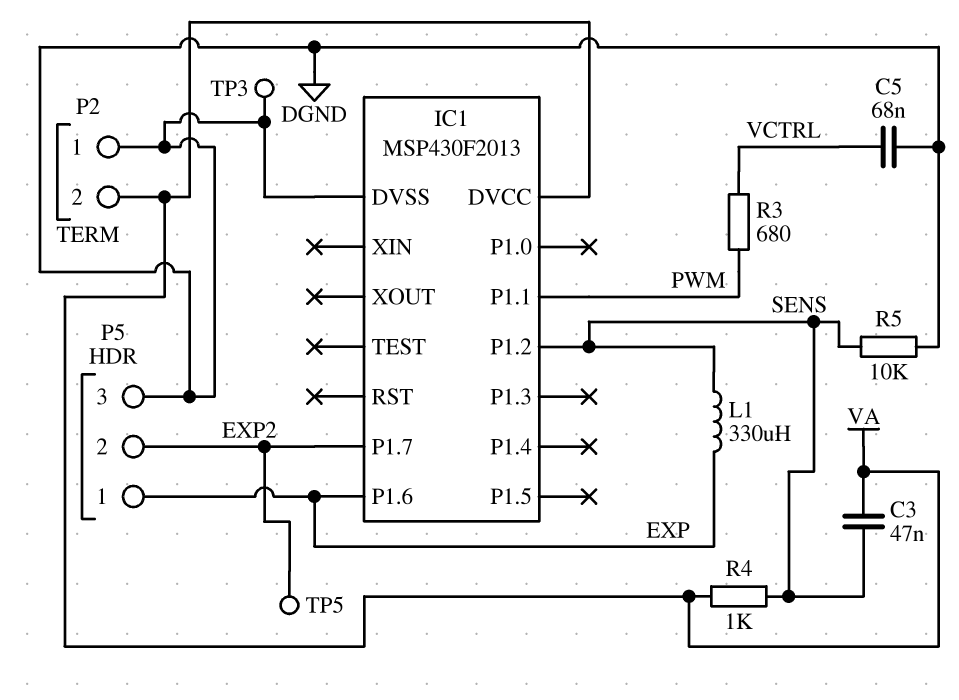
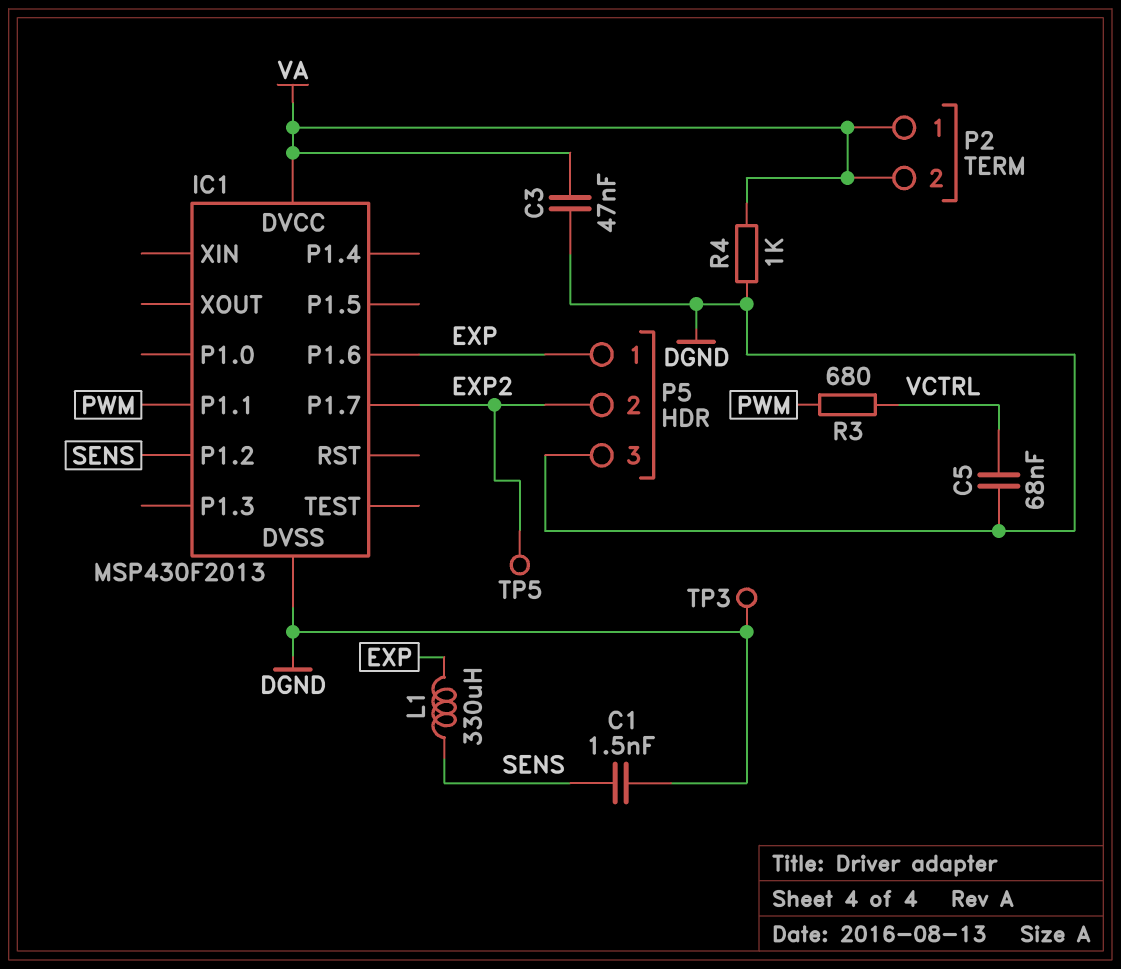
C1: none -> 1.5nF (DGND, SENS)
C3: 47nF (SENS, VA) -> 47nF (DGND, VA)
P2 pin 1: DGND -> VA
R4: 1k (SENS, VA) -> 1k (DGND, VA)
R5: 10k (DGND, SENS) -> none

